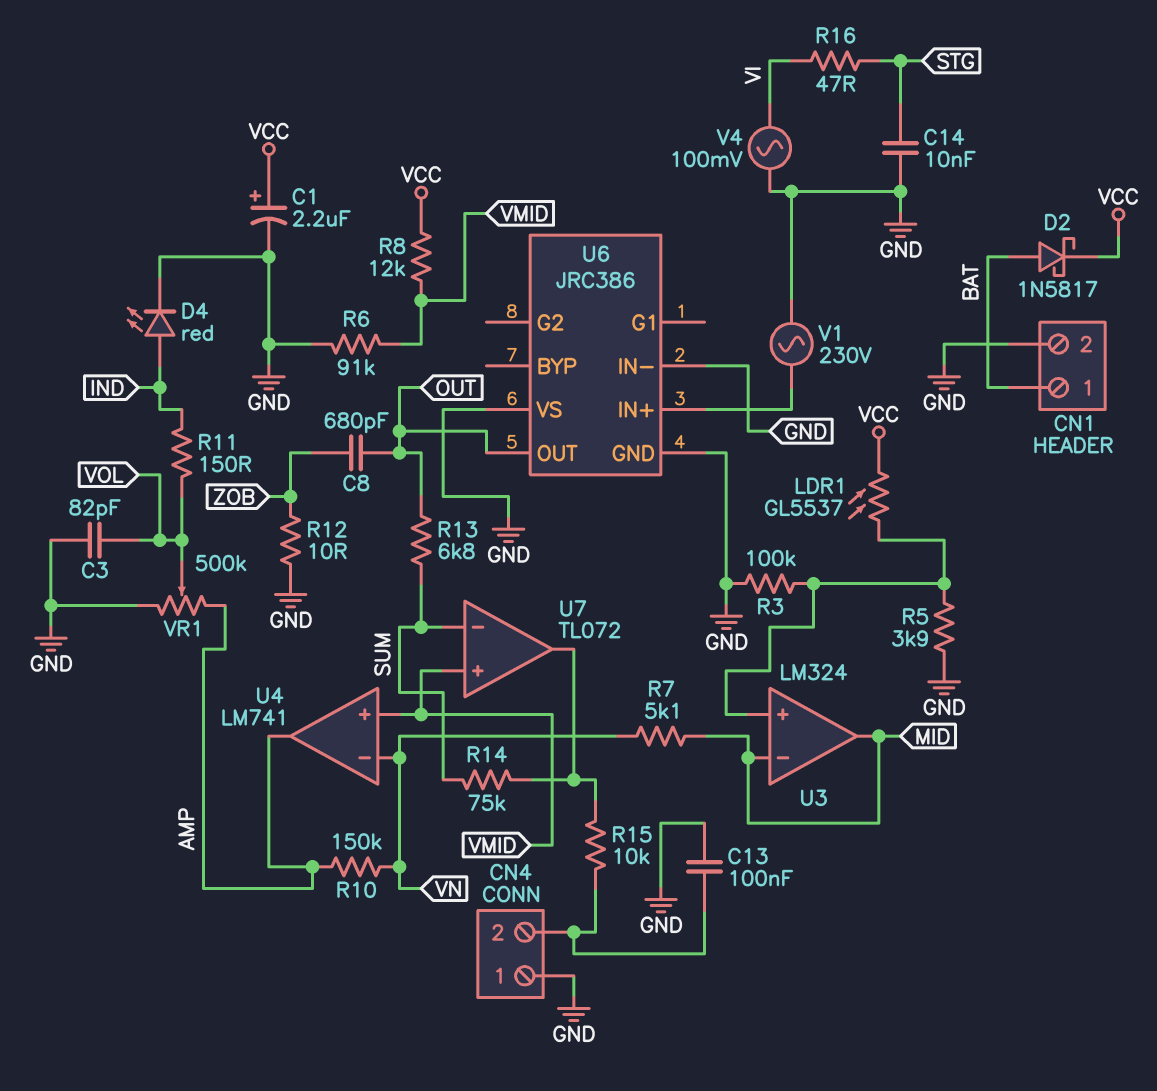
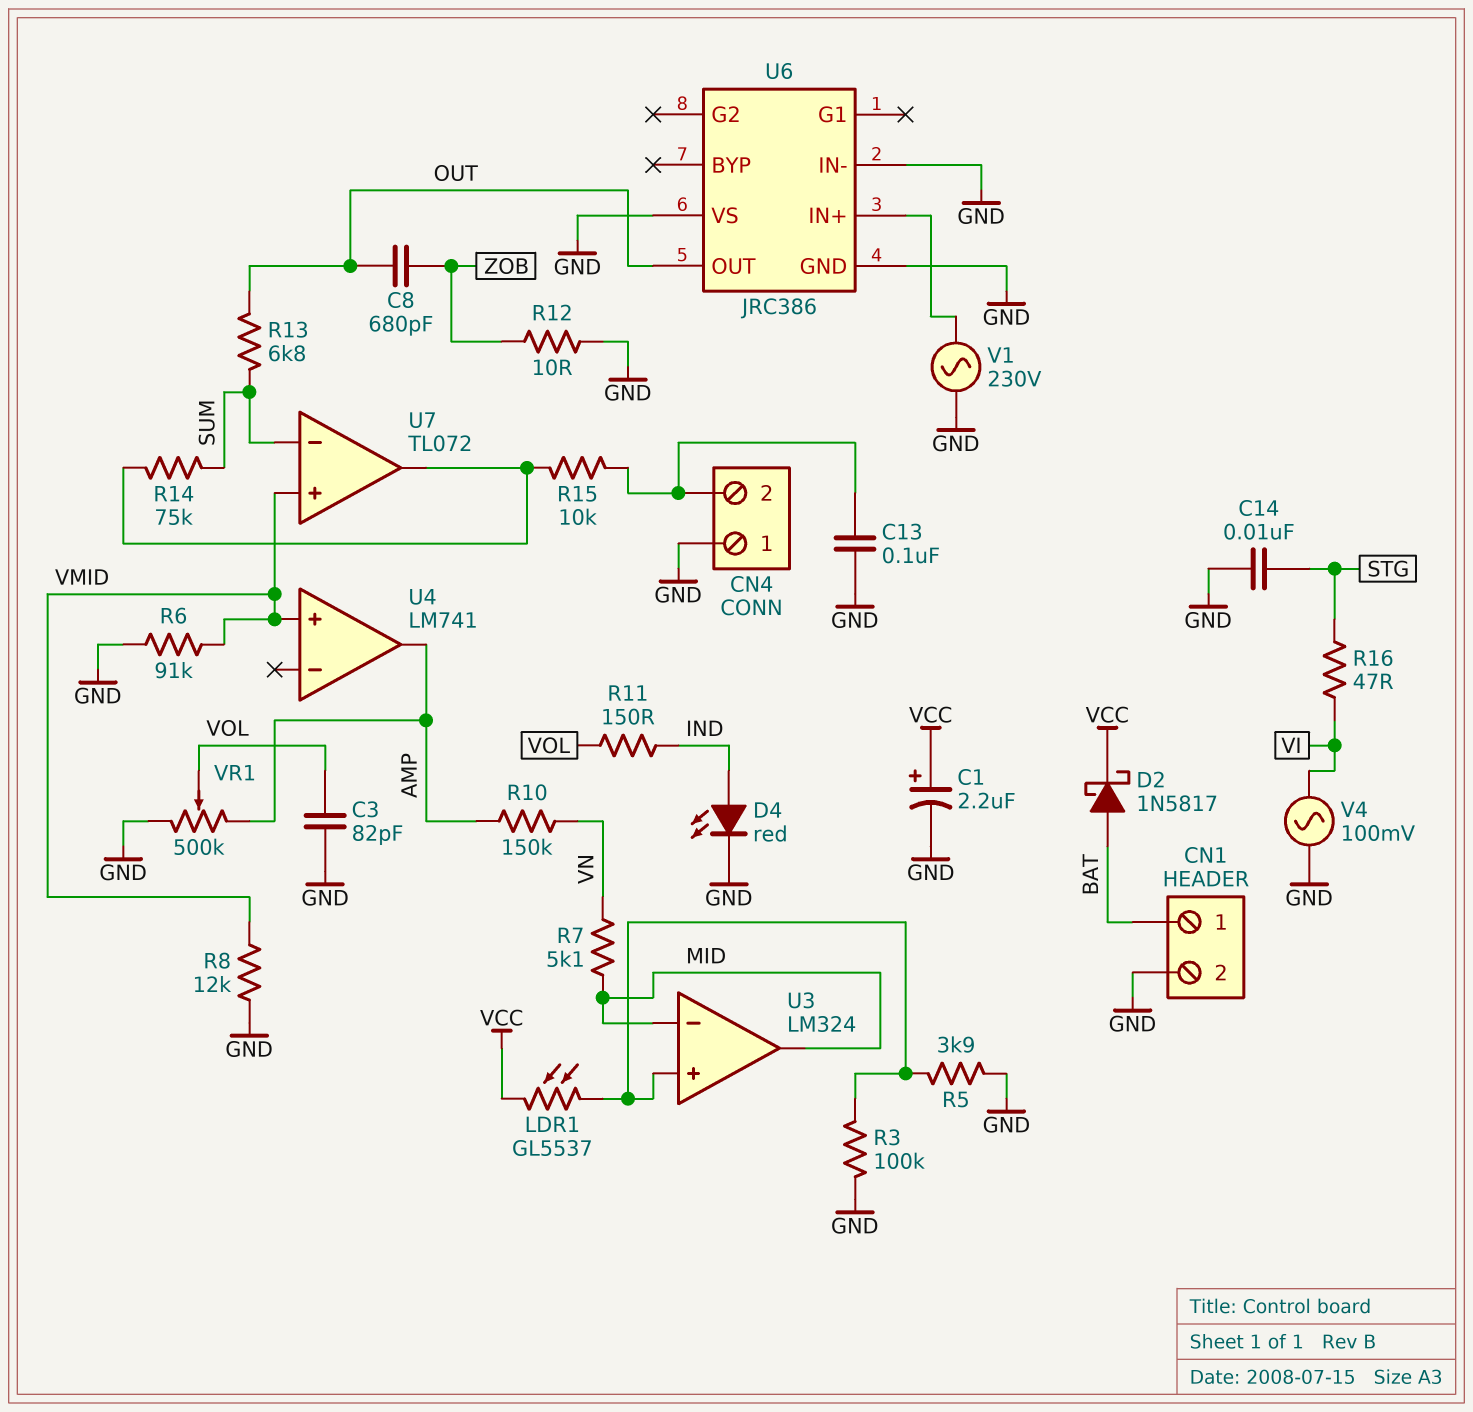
R8: 12k (VCC, VMID) -> 12k (GND, VMID)
U4 pin in-: VN -> none

